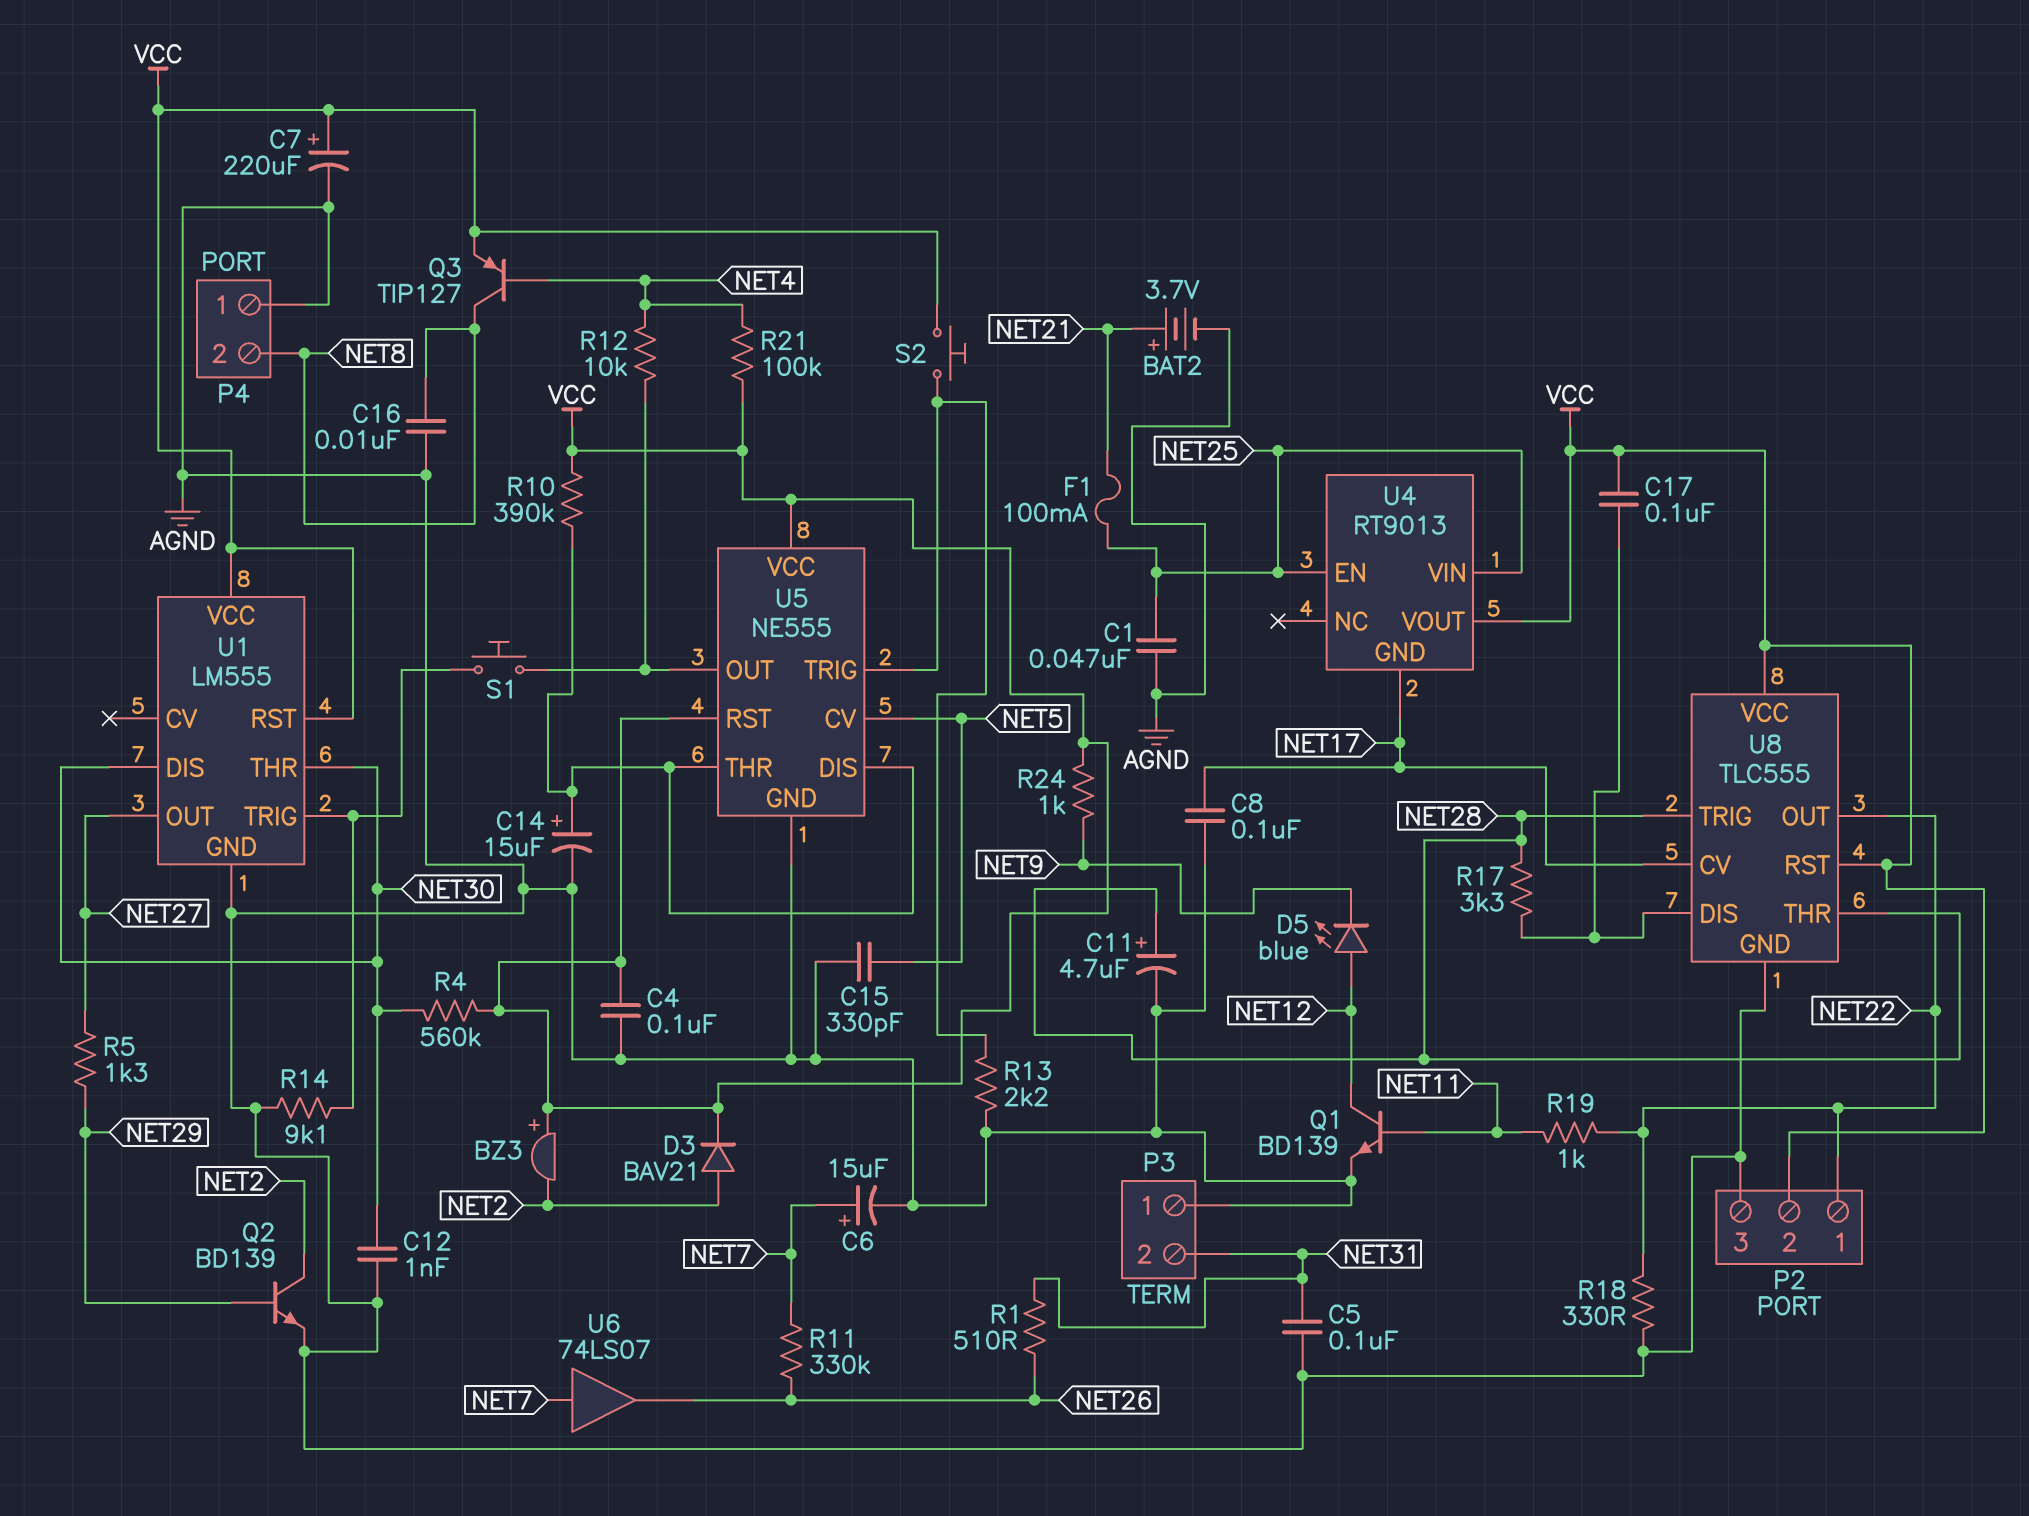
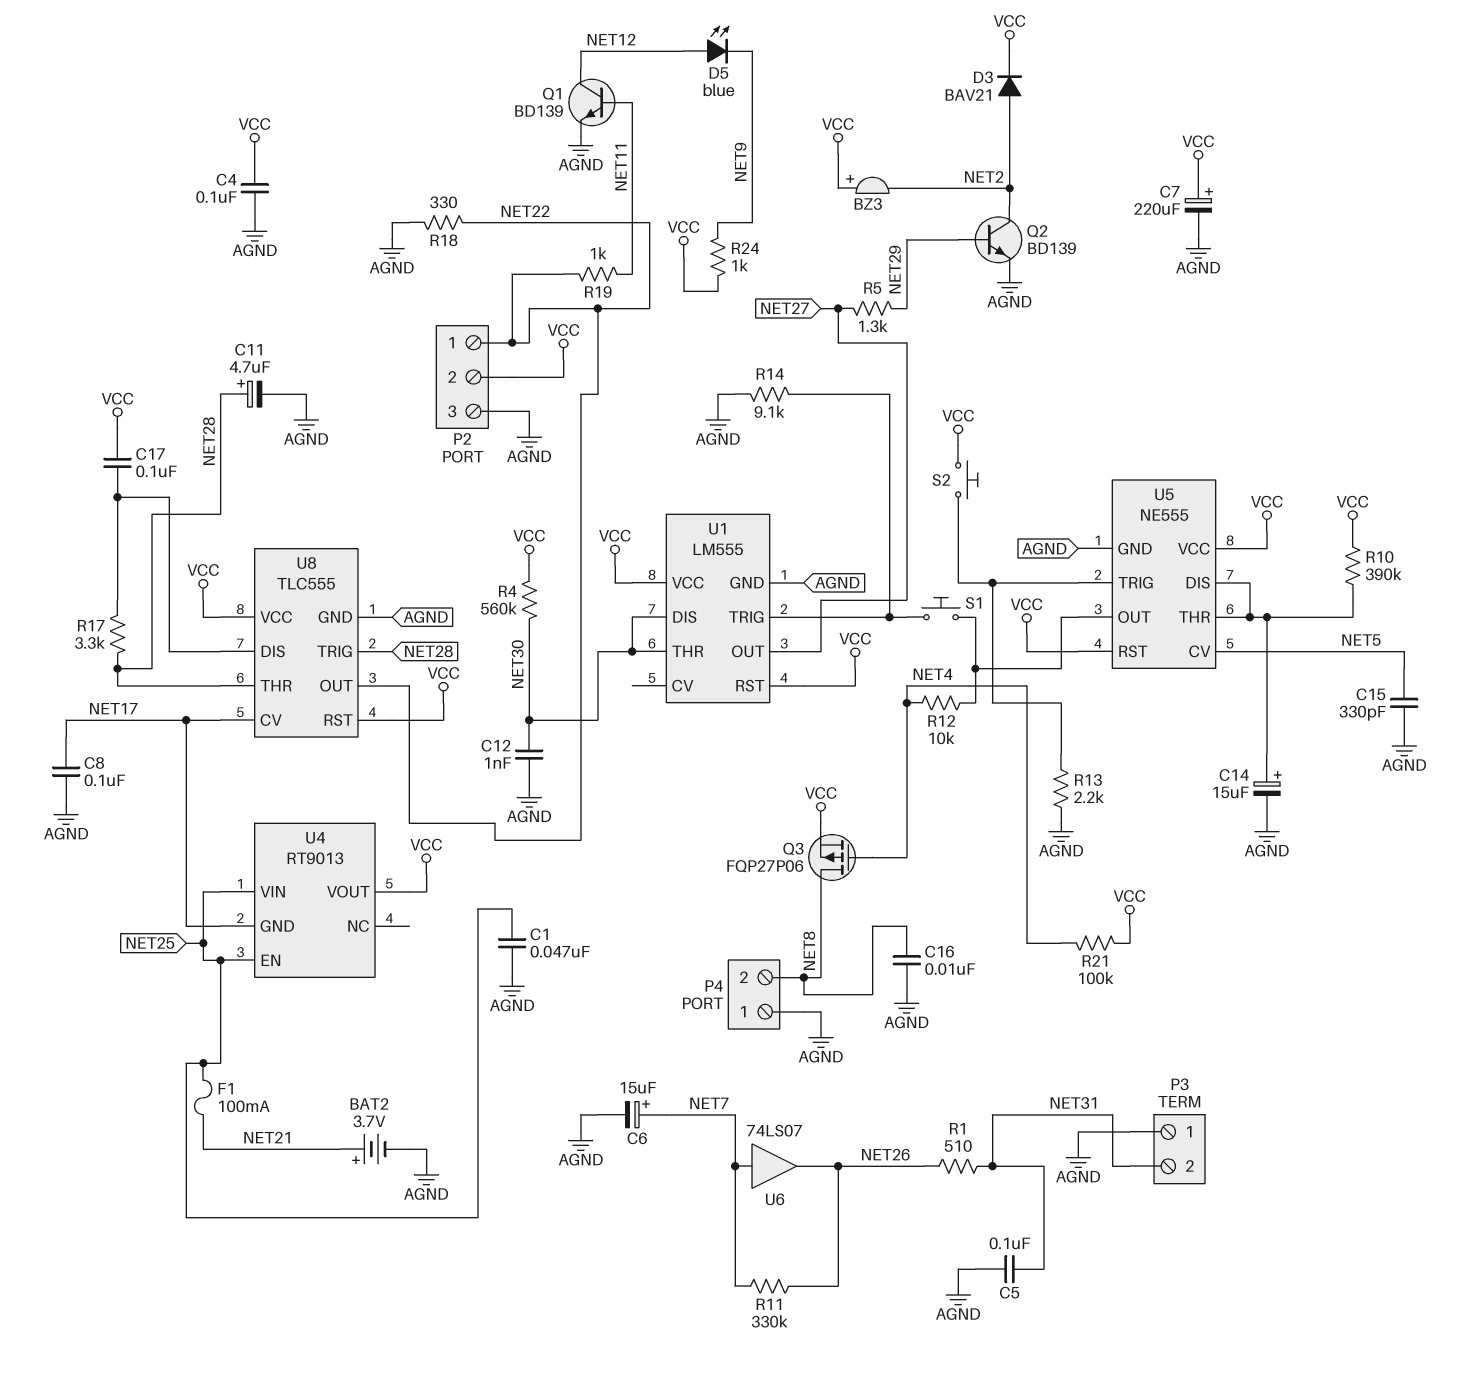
Q3: PNP TIP127 (B NET4, C NET8, E VCC) -> PMOS FQP27P06 (G NET4, D NET8, S VCC)

